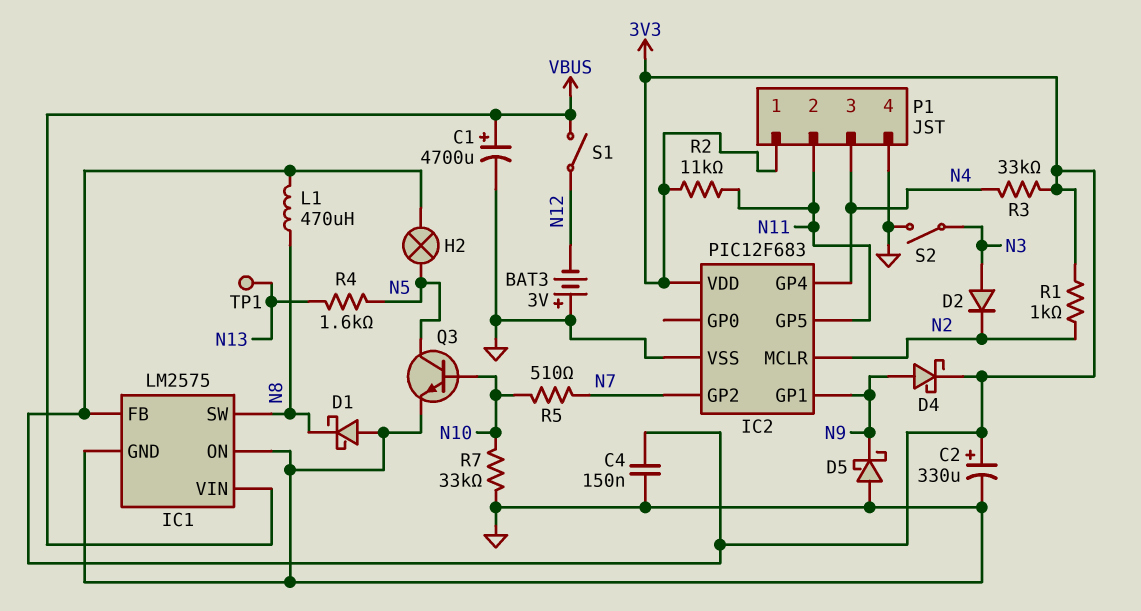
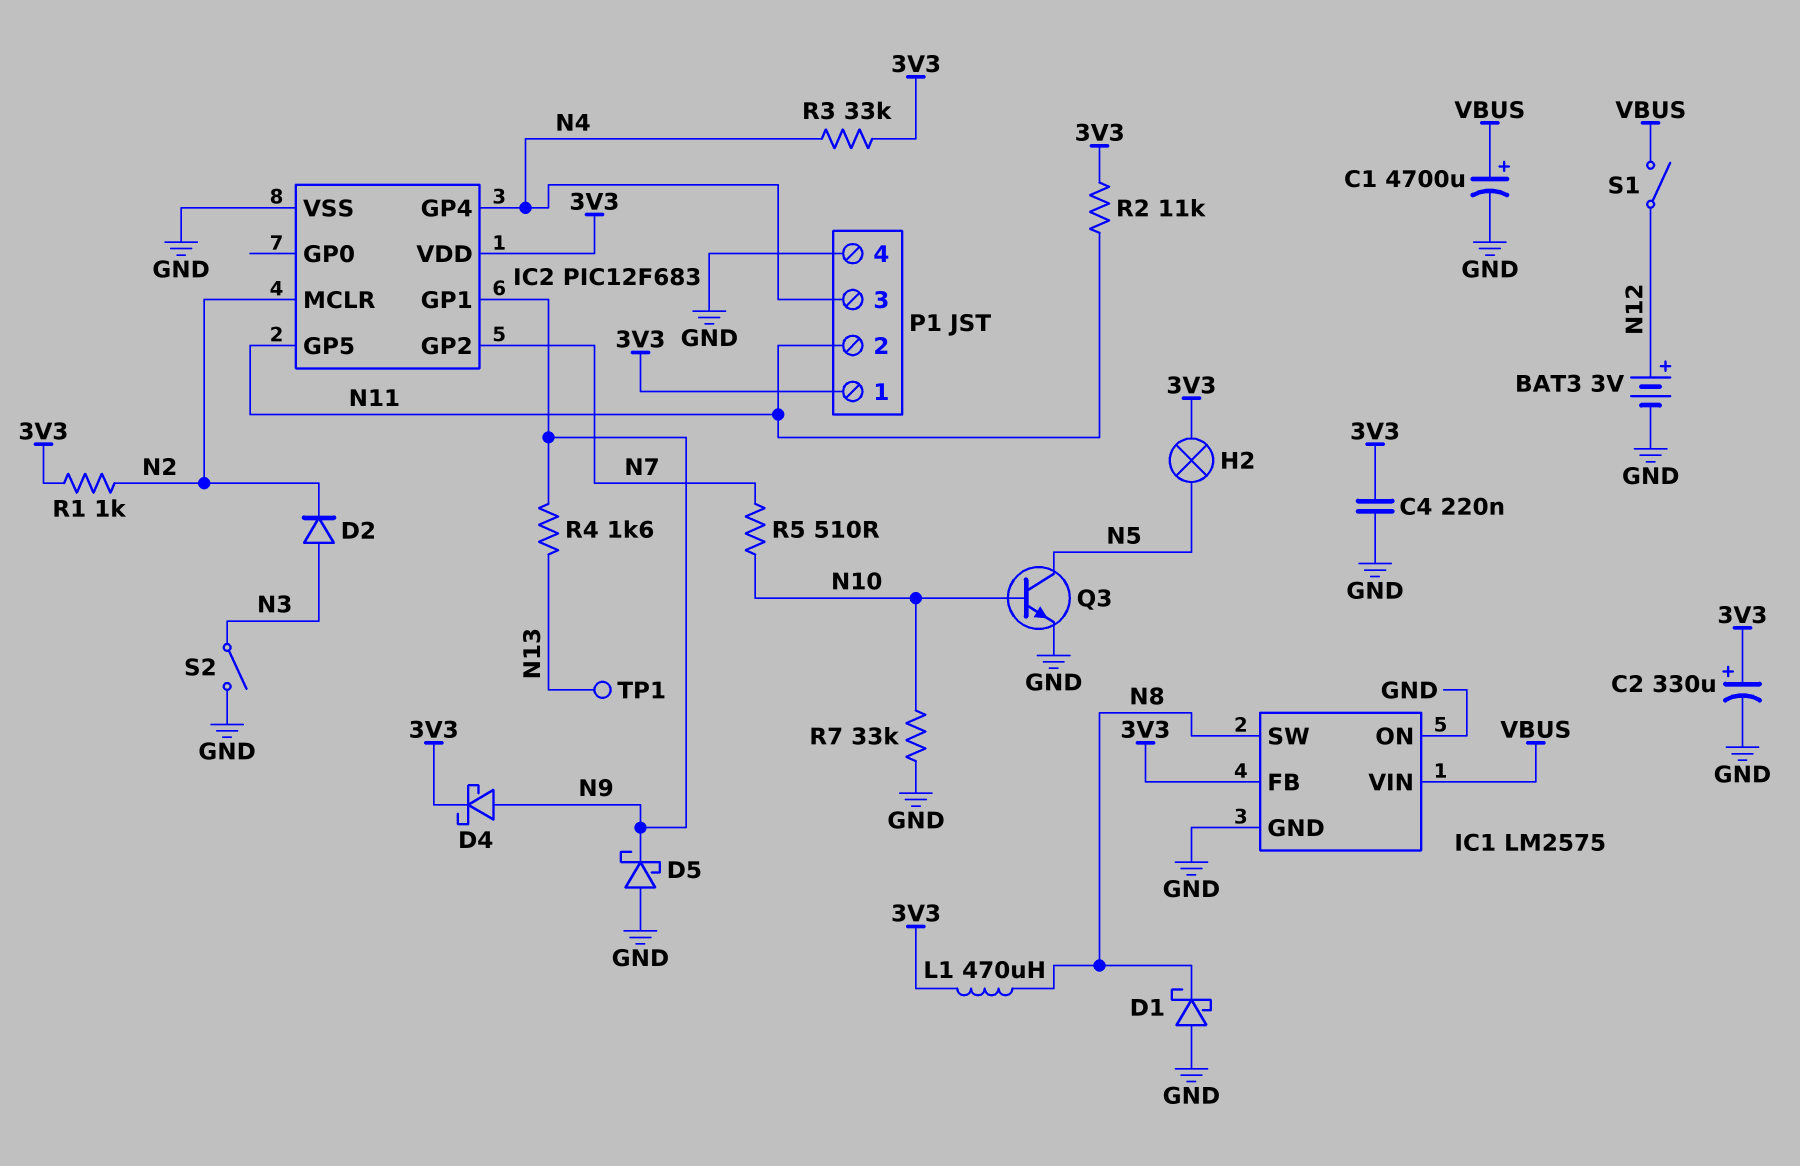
BAT3: 3V (plus GND, minus N12) -> 3V (plus N12, minus GND)
C4: 150nF (3V3, GND) -> 220nF (3V3, GND)
R4: 1.6k (N5, N13) -> 1.6k (N9, N13)

